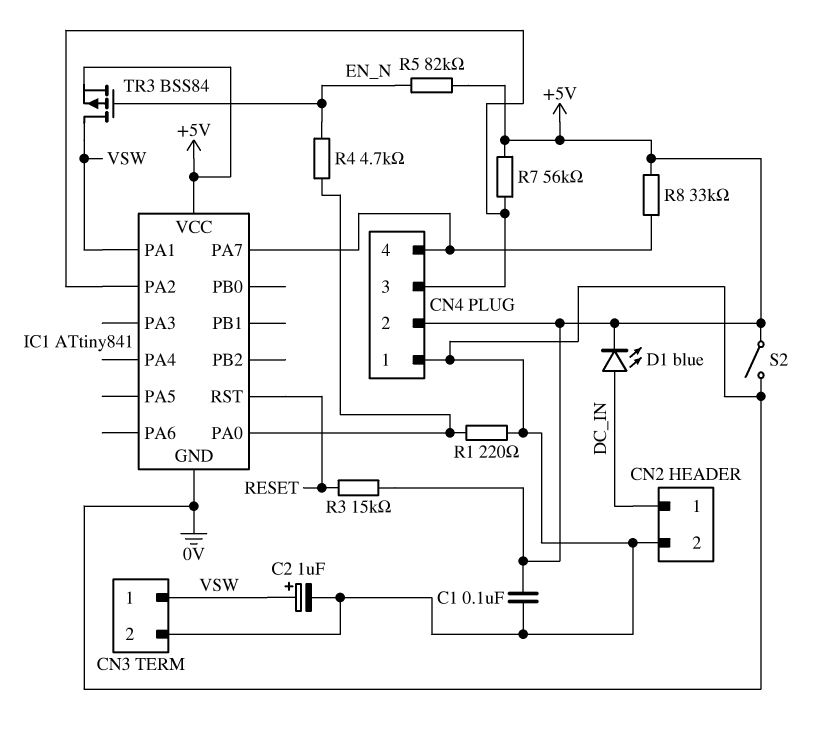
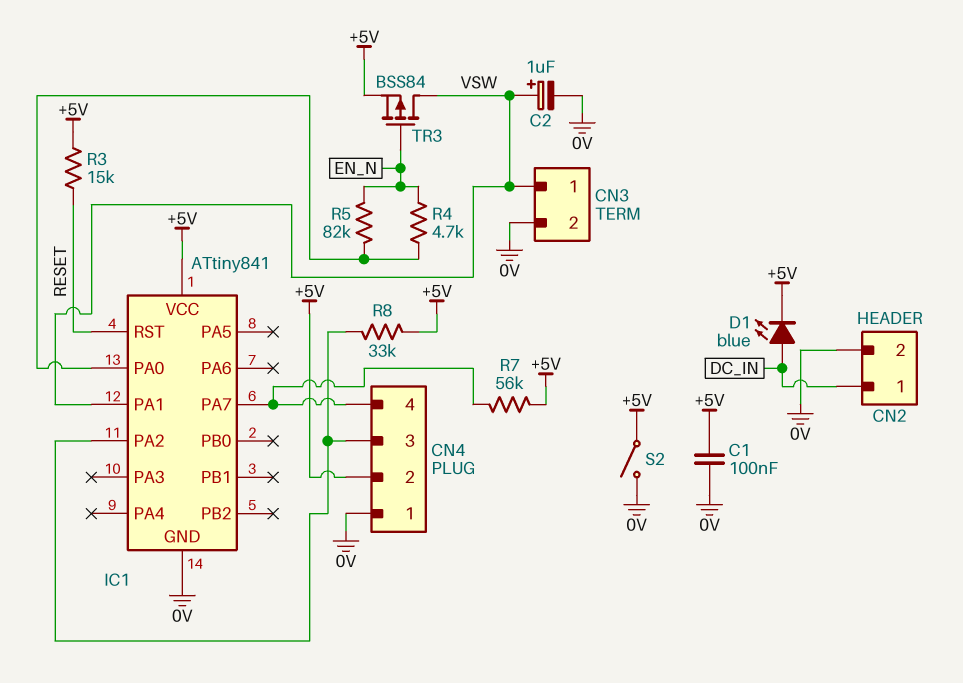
R1: 220 (0V, IC1/PA0) -> none
R5: 82k (+5V, EN_N) -> 82k (EN_N, IC1/PA0)
R7: 56k (+5V, CN4/3) -> 56k (+5V, CN4/4)
R8: 33k (+5V, CN4/4) -> 33k (+5V, CN4/3)

